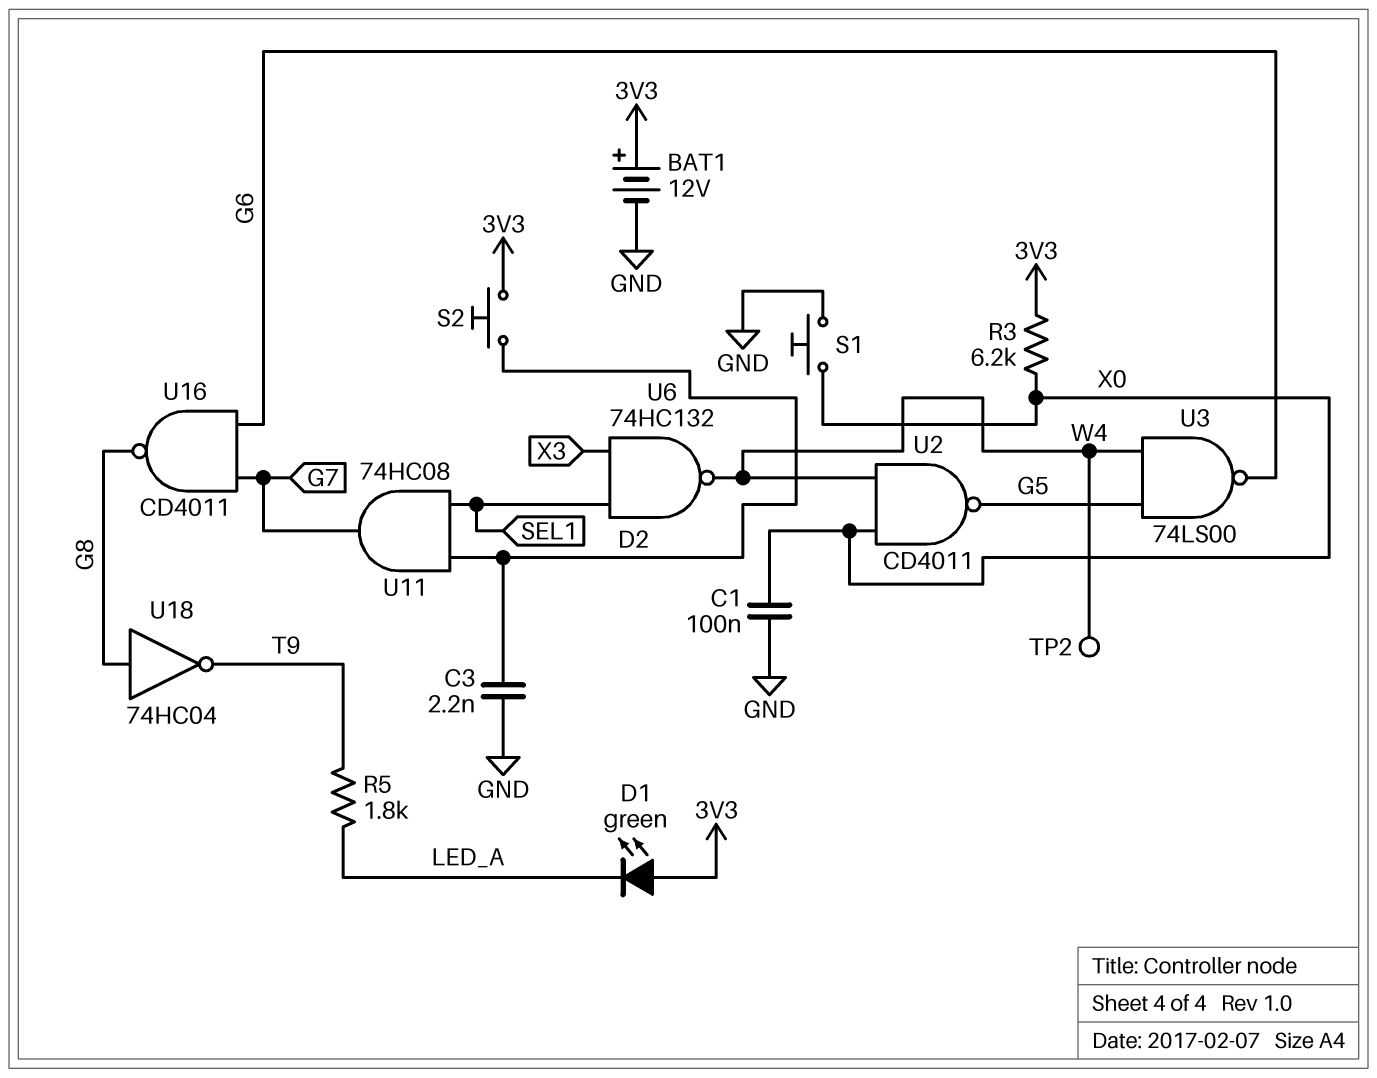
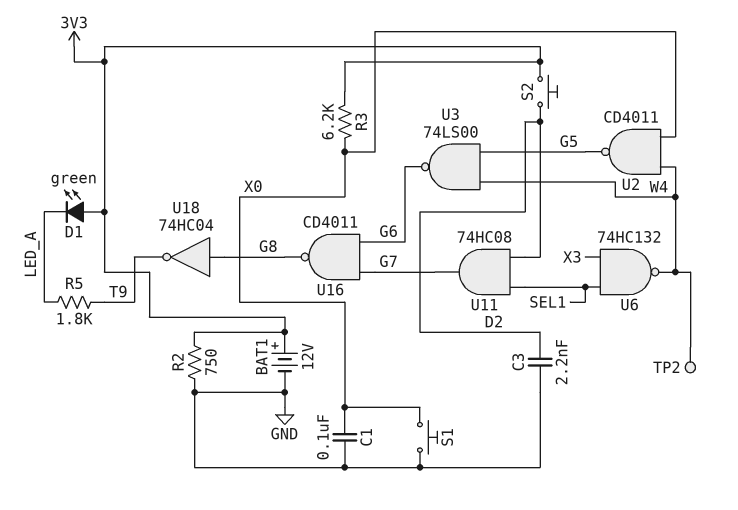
R2: none -> 750 (3V3, GND)

